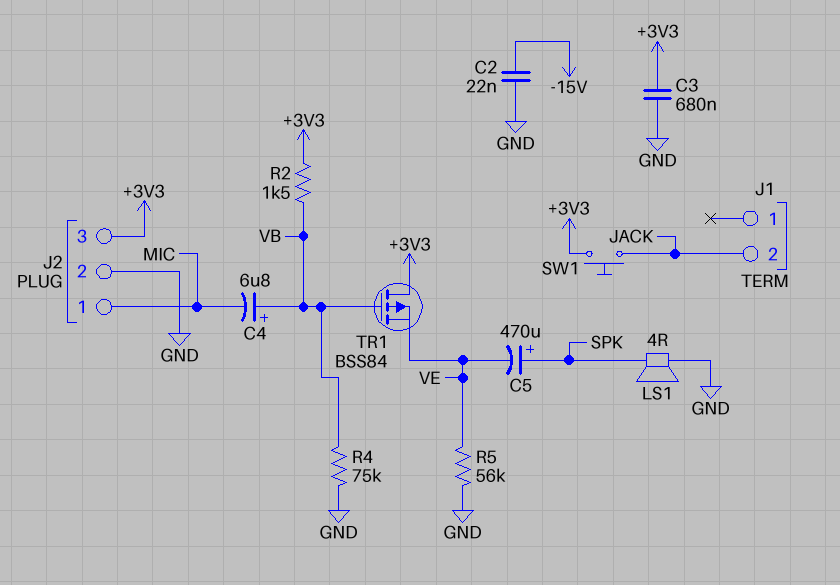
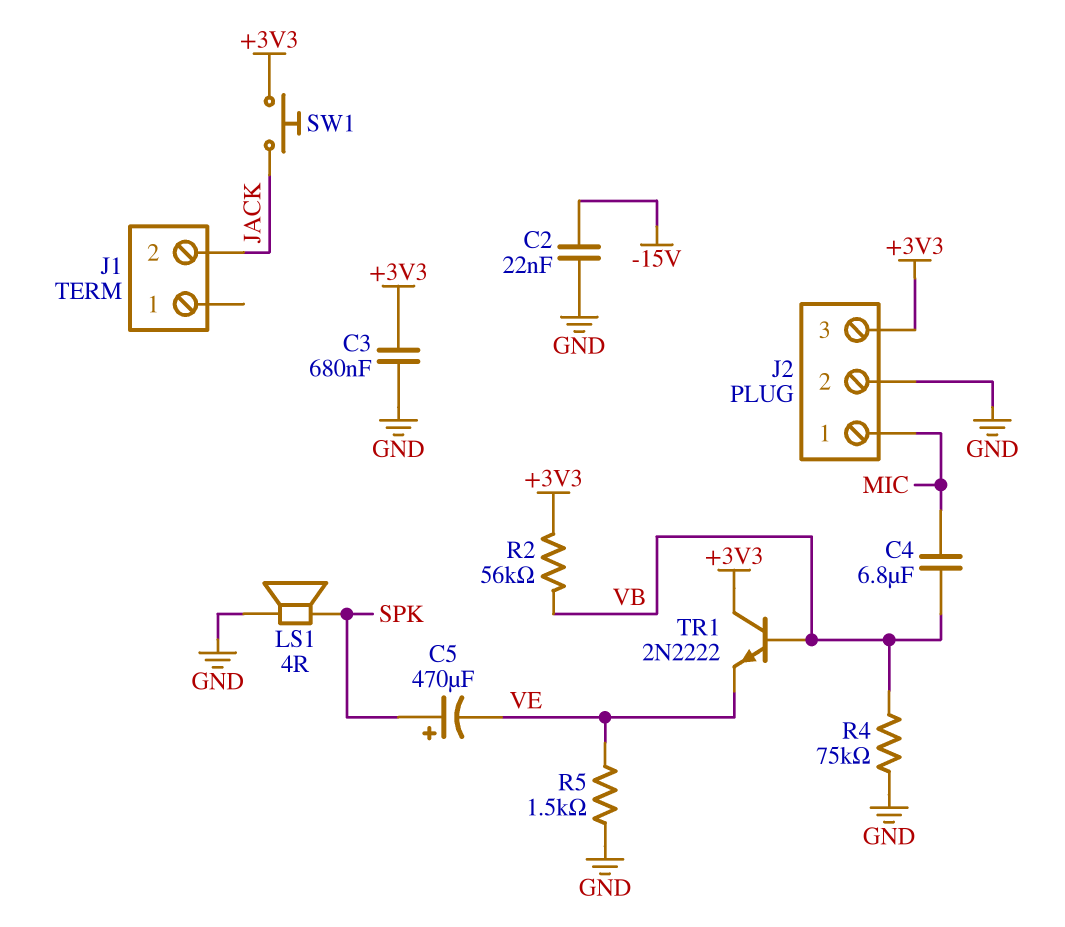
C4: 6.8uF (plus VB, minus MIC) -> 6.8uF (MIC, VB)
R2: 1.5k (+3V3, VB) -> 56k (+3V3, VB)
R5: 56k (GND, VE) -> 1.5k (GND, VE)
TR1: PMOS BSS84 (G VB, D +3V3, S VE) -> NPN 2N2222 (B VB, C +3V3, E VE)

